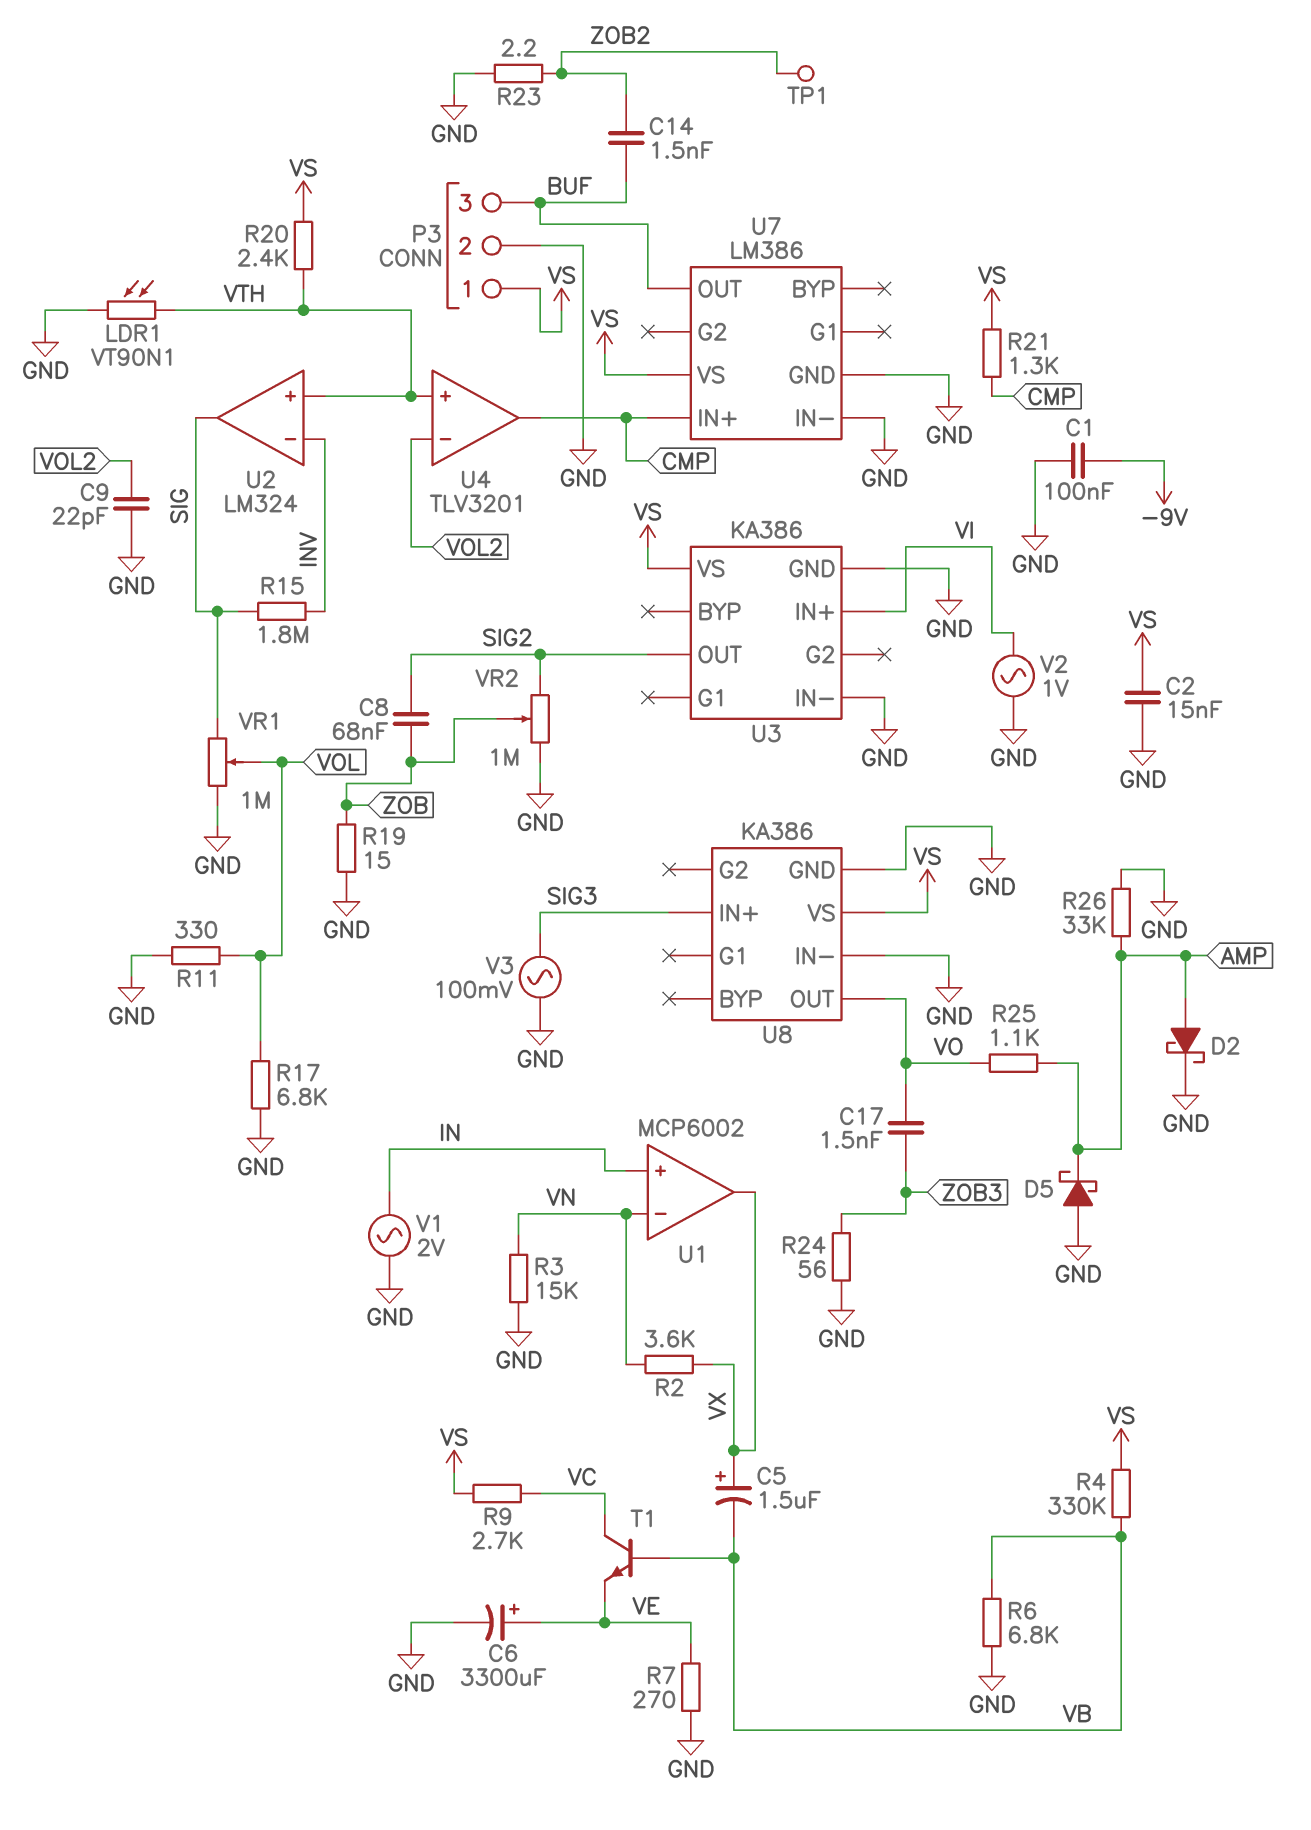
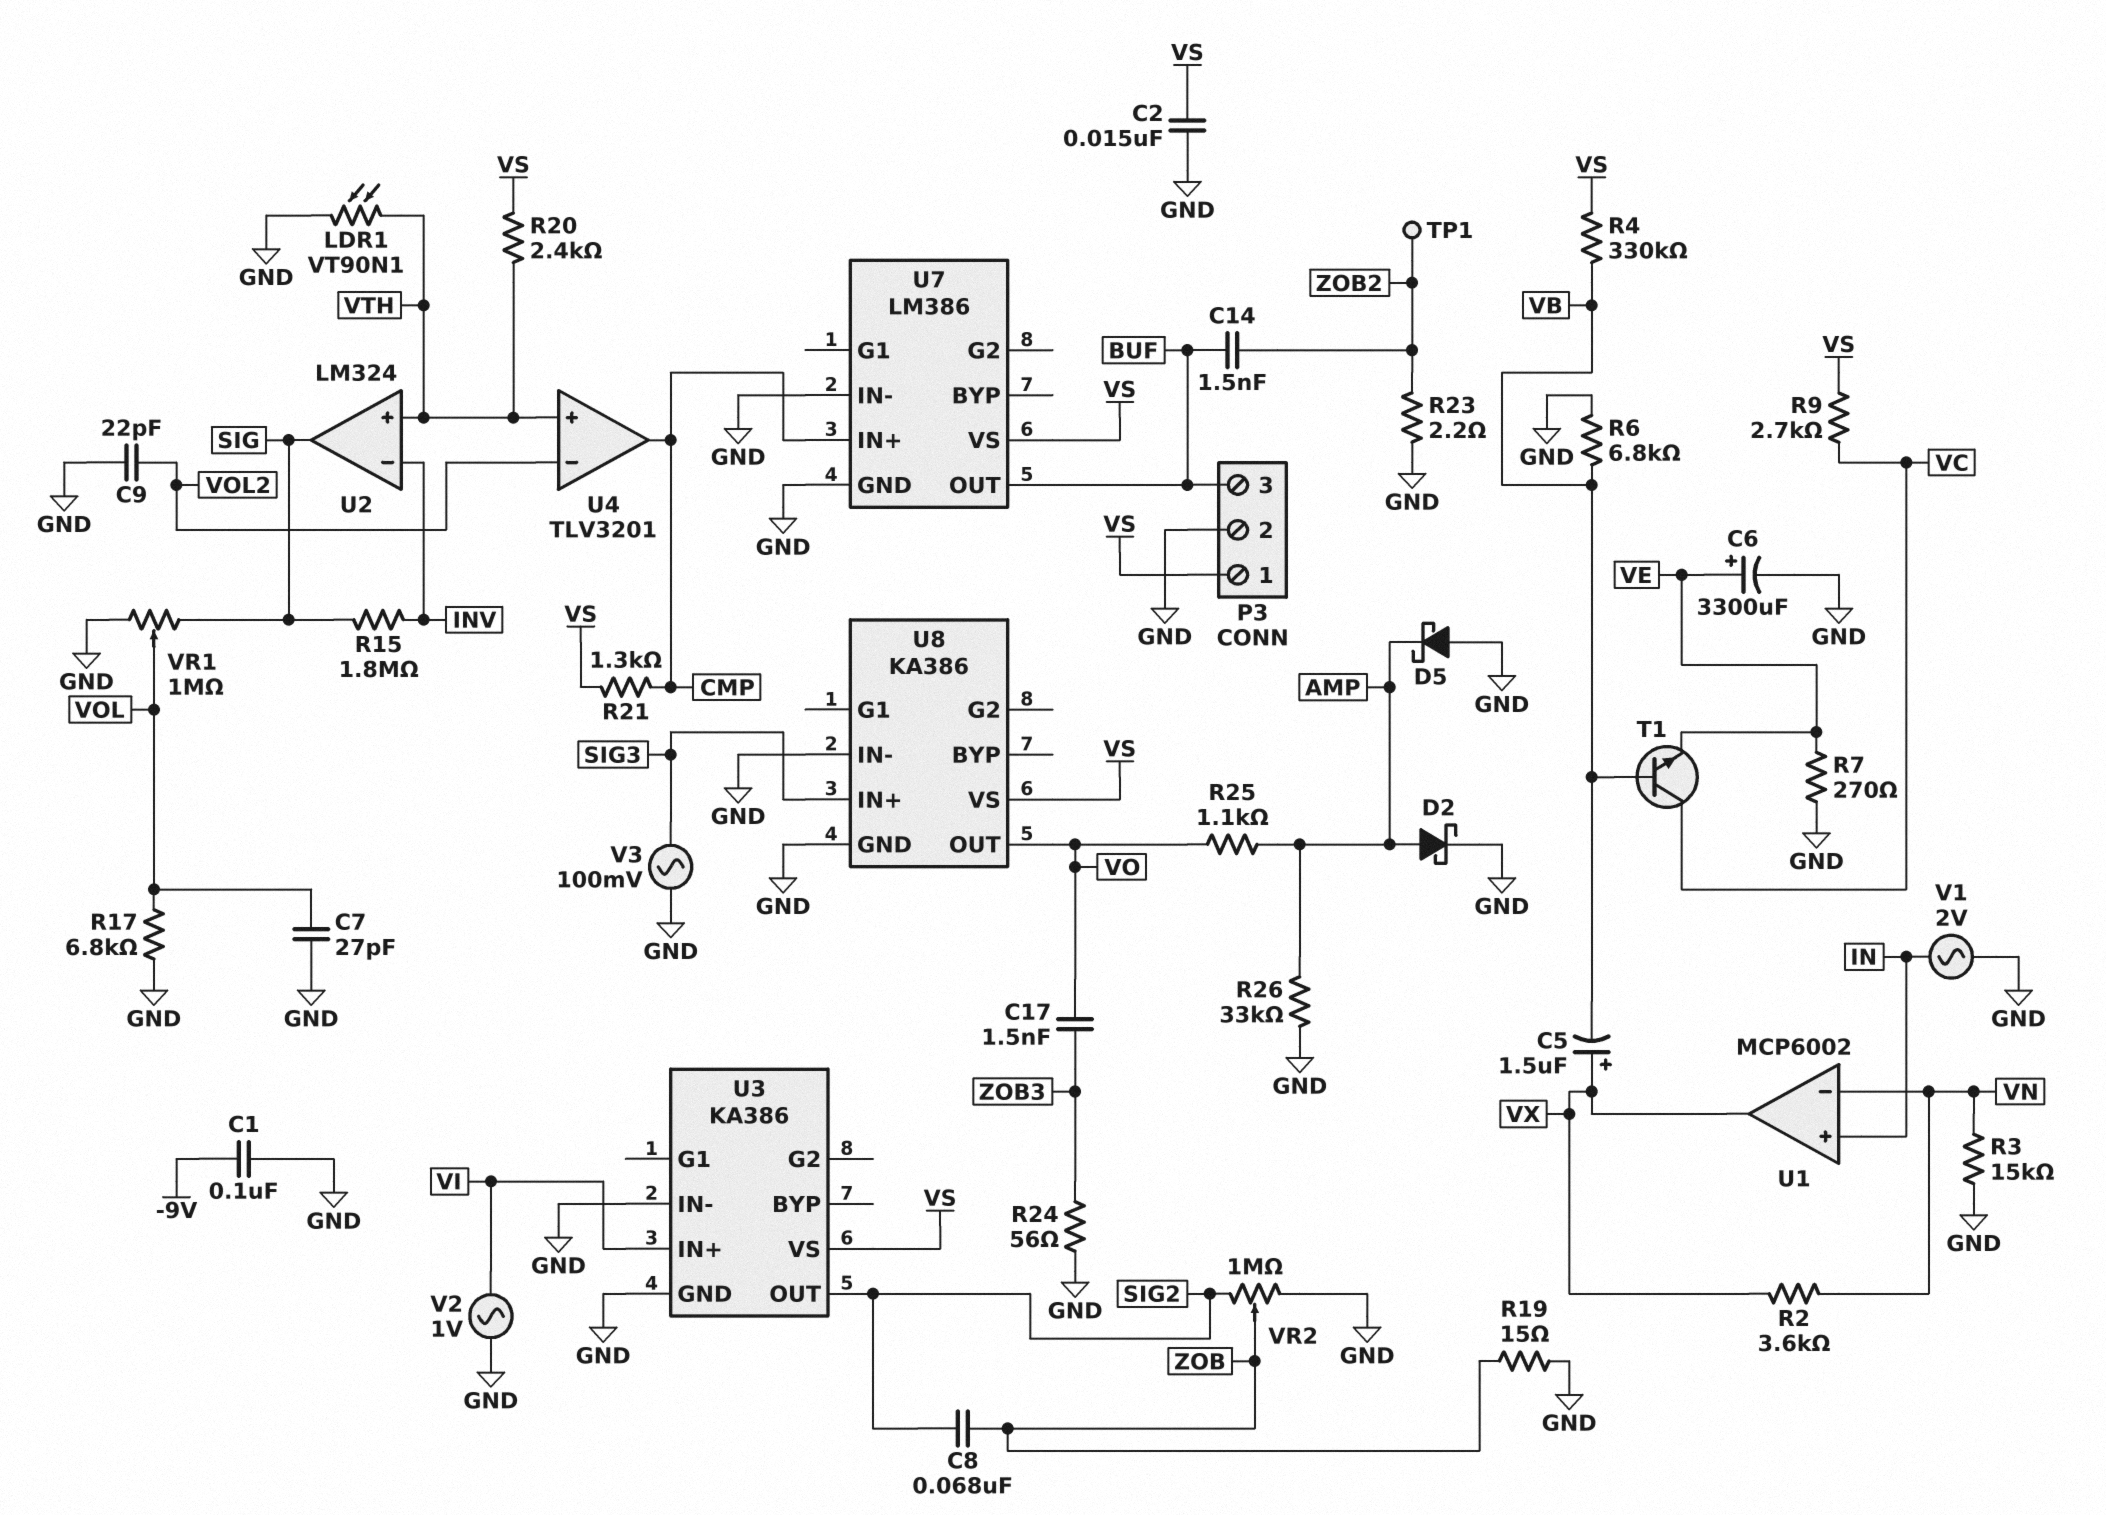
C7: none -> 27pF (GND, VOL)
R11: 330 (GND, VOL) -> none

